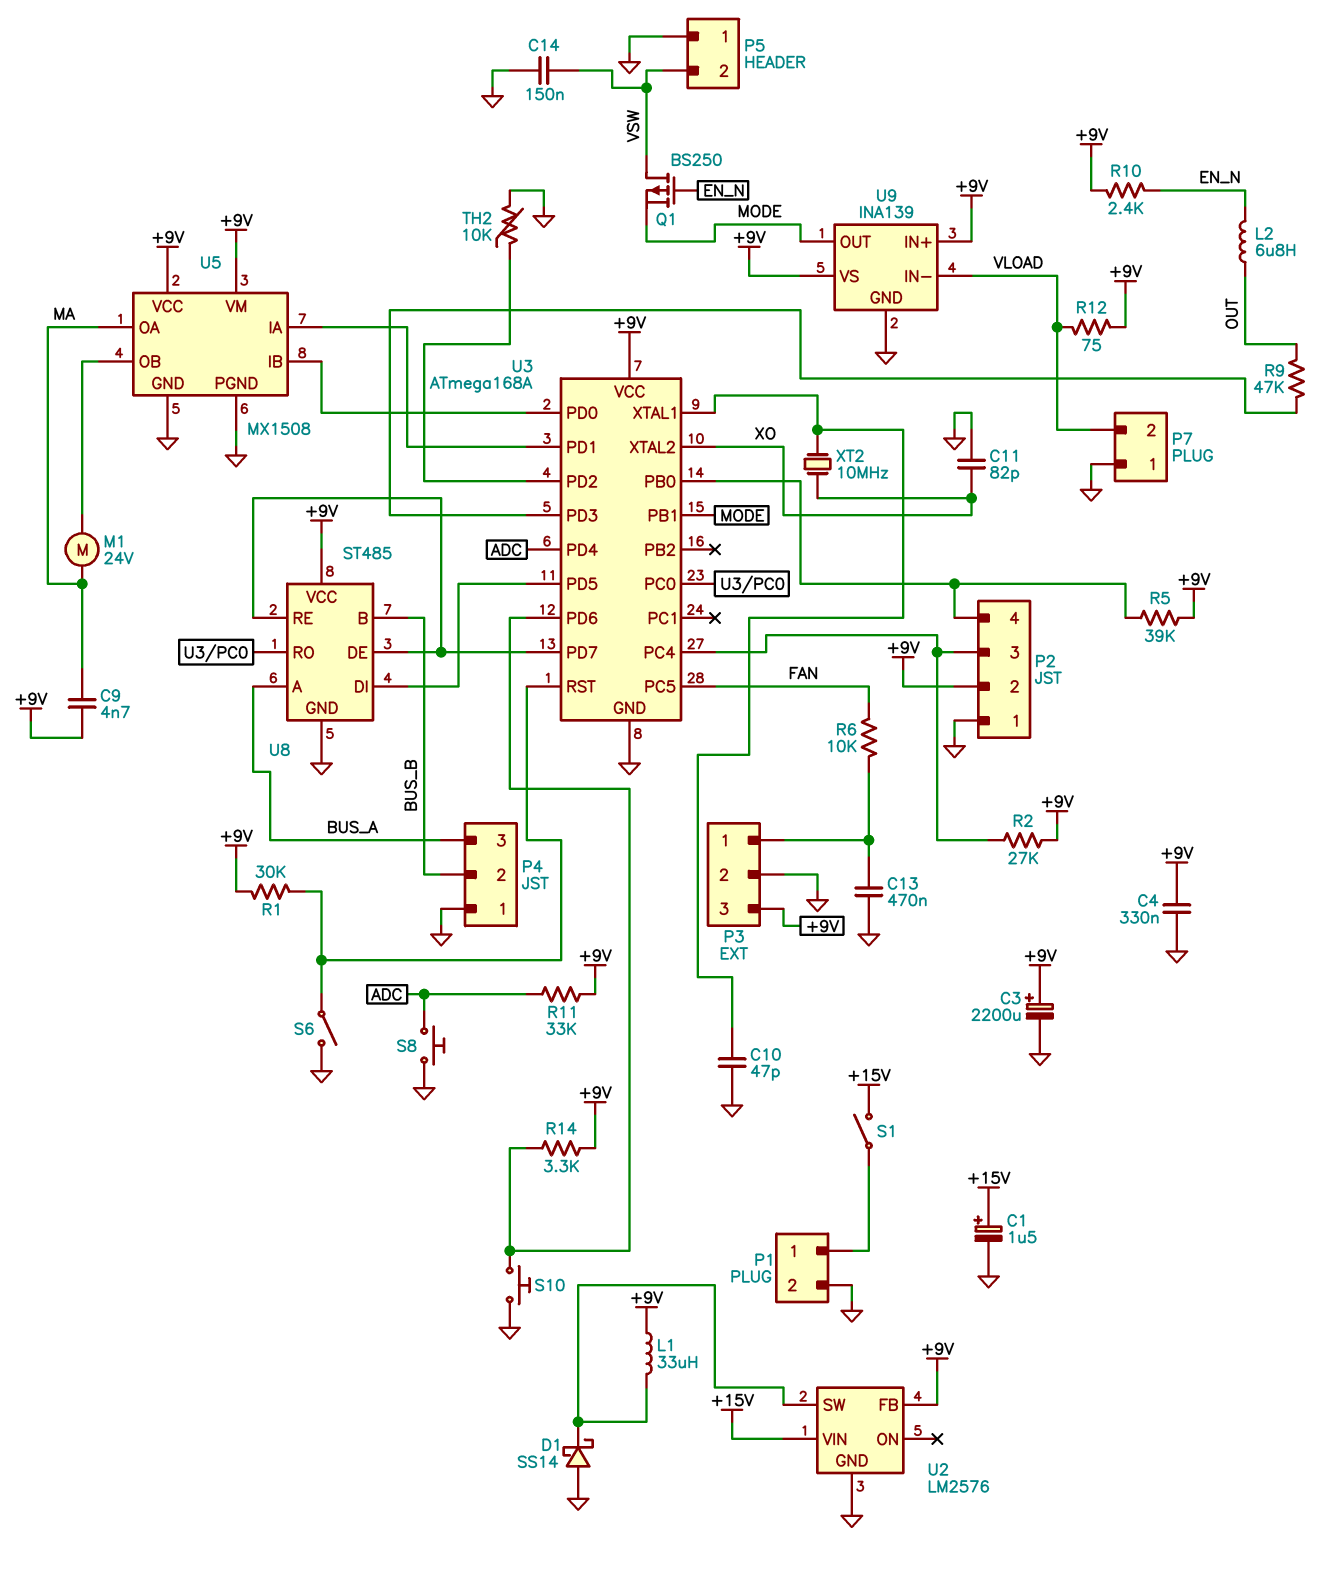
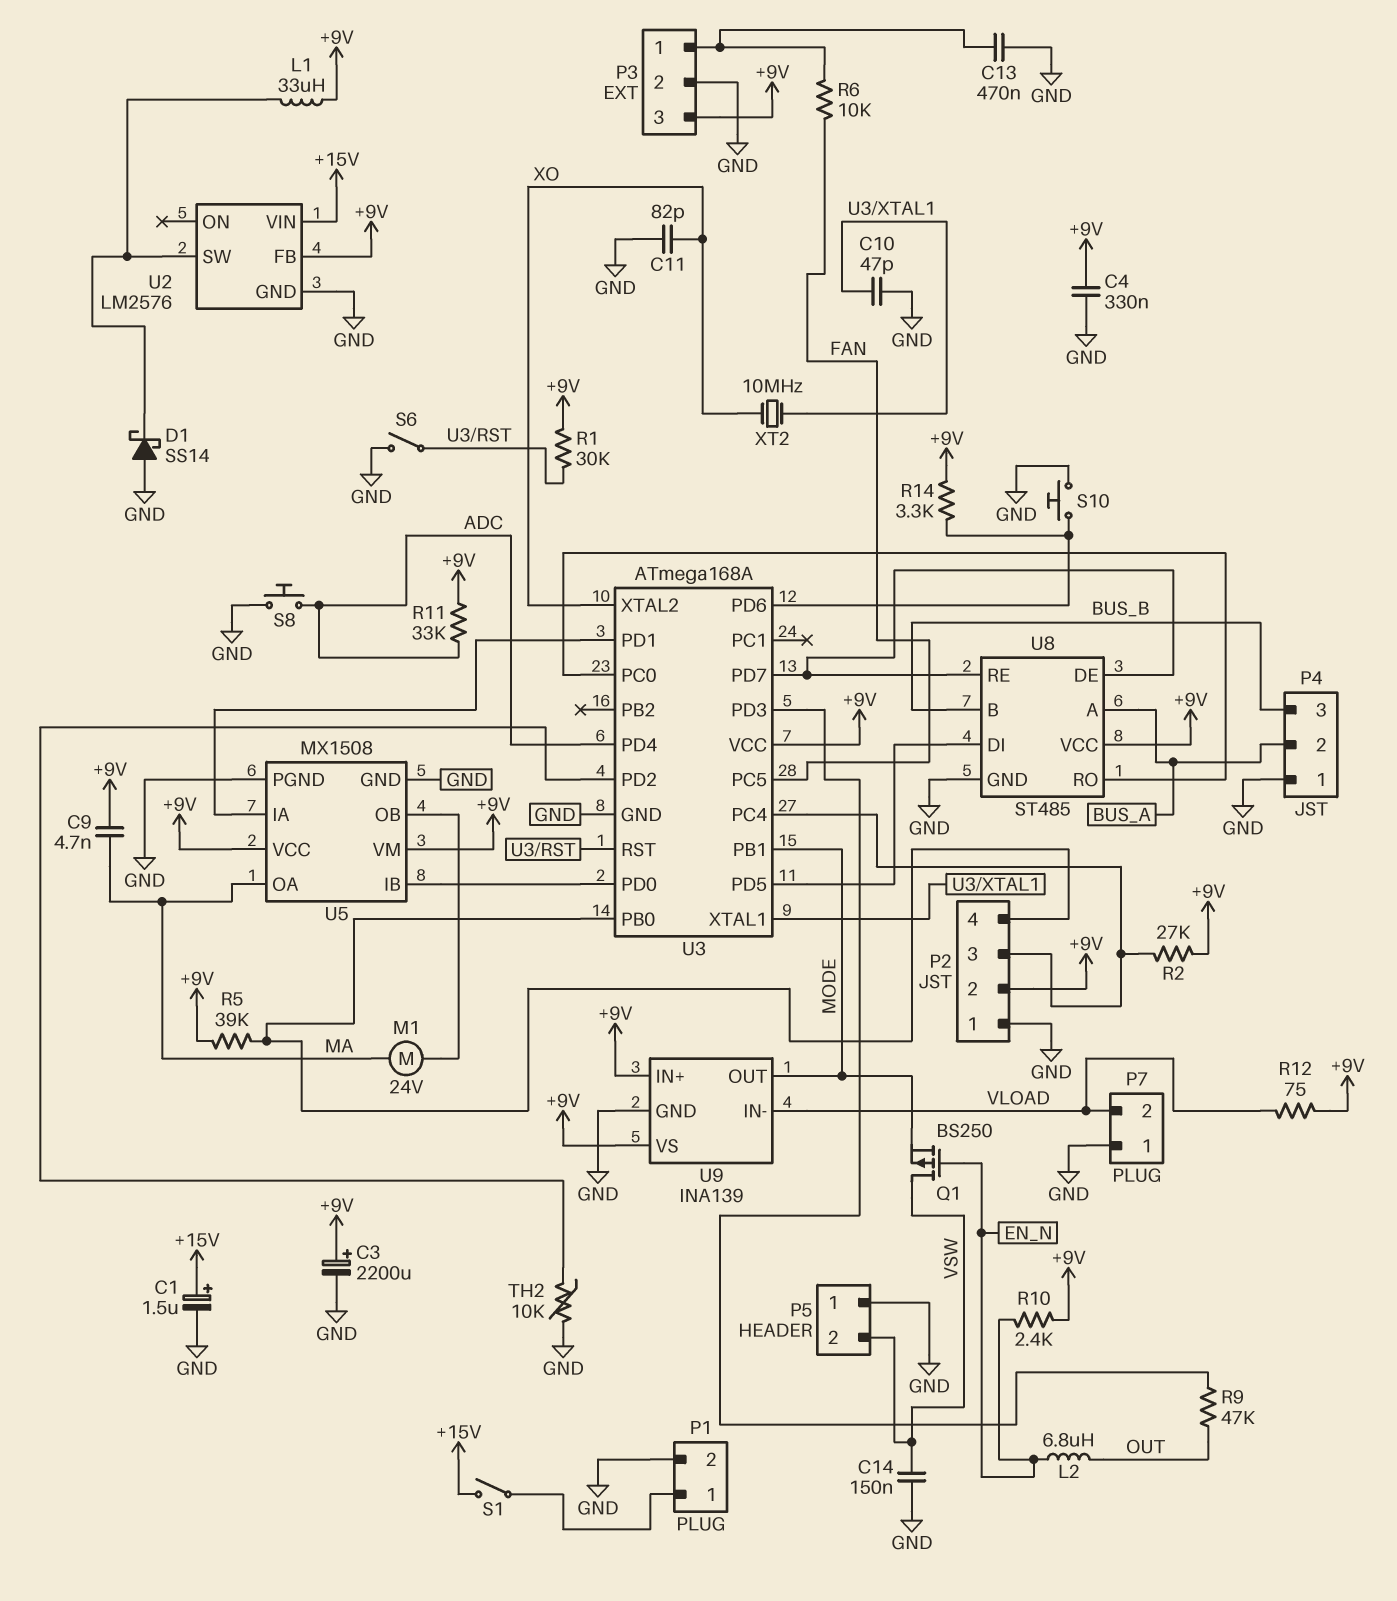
P4 pin 2: BUS_B -> BUS_A
P4 pin 3: BUS_A -> BUS_B

